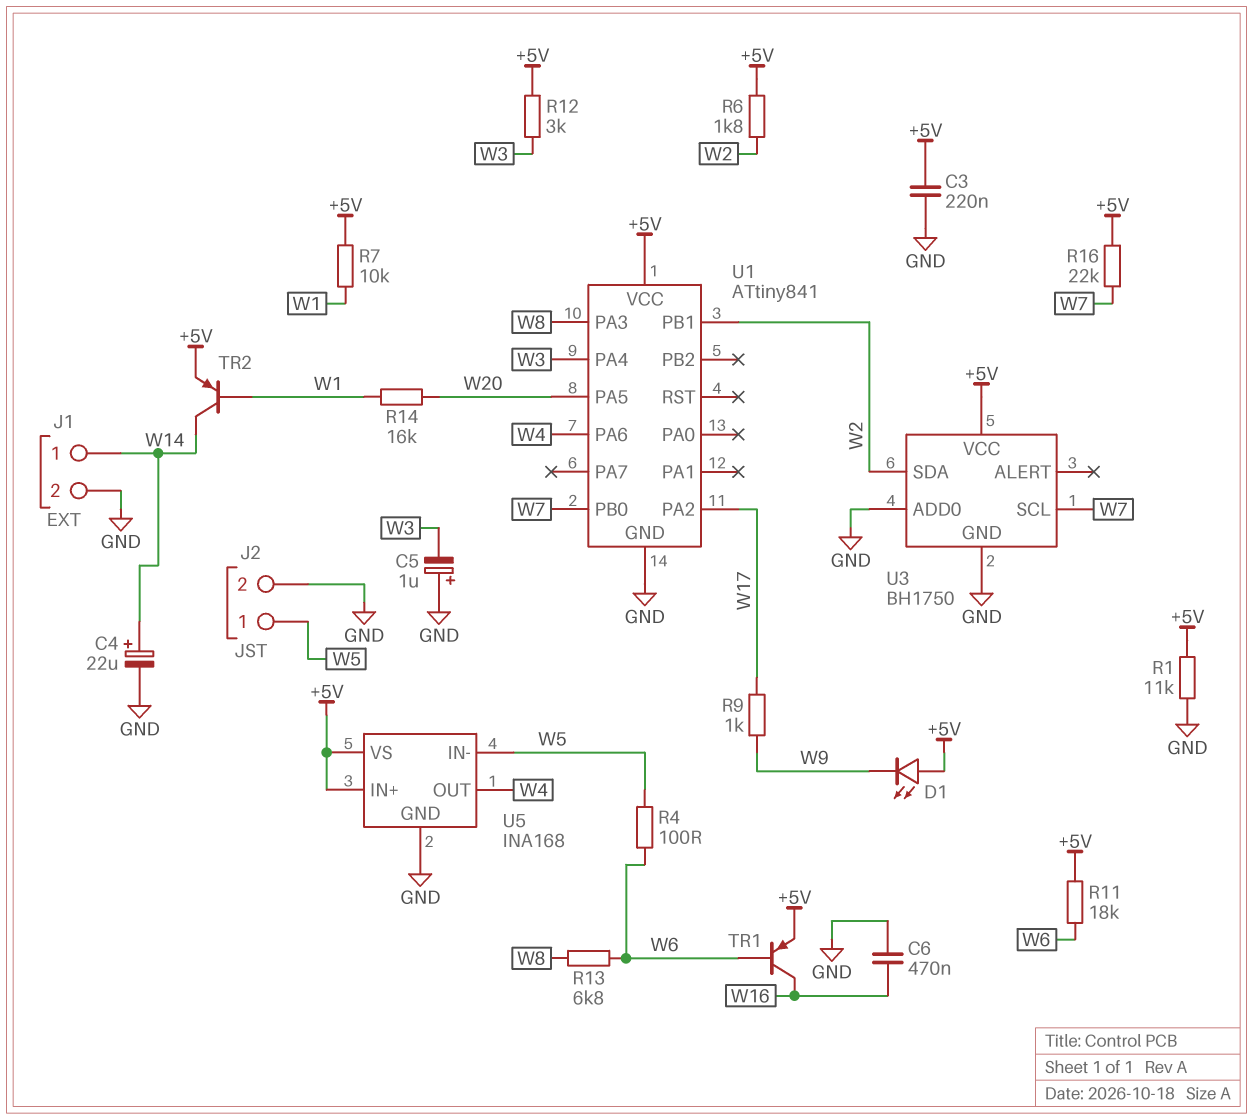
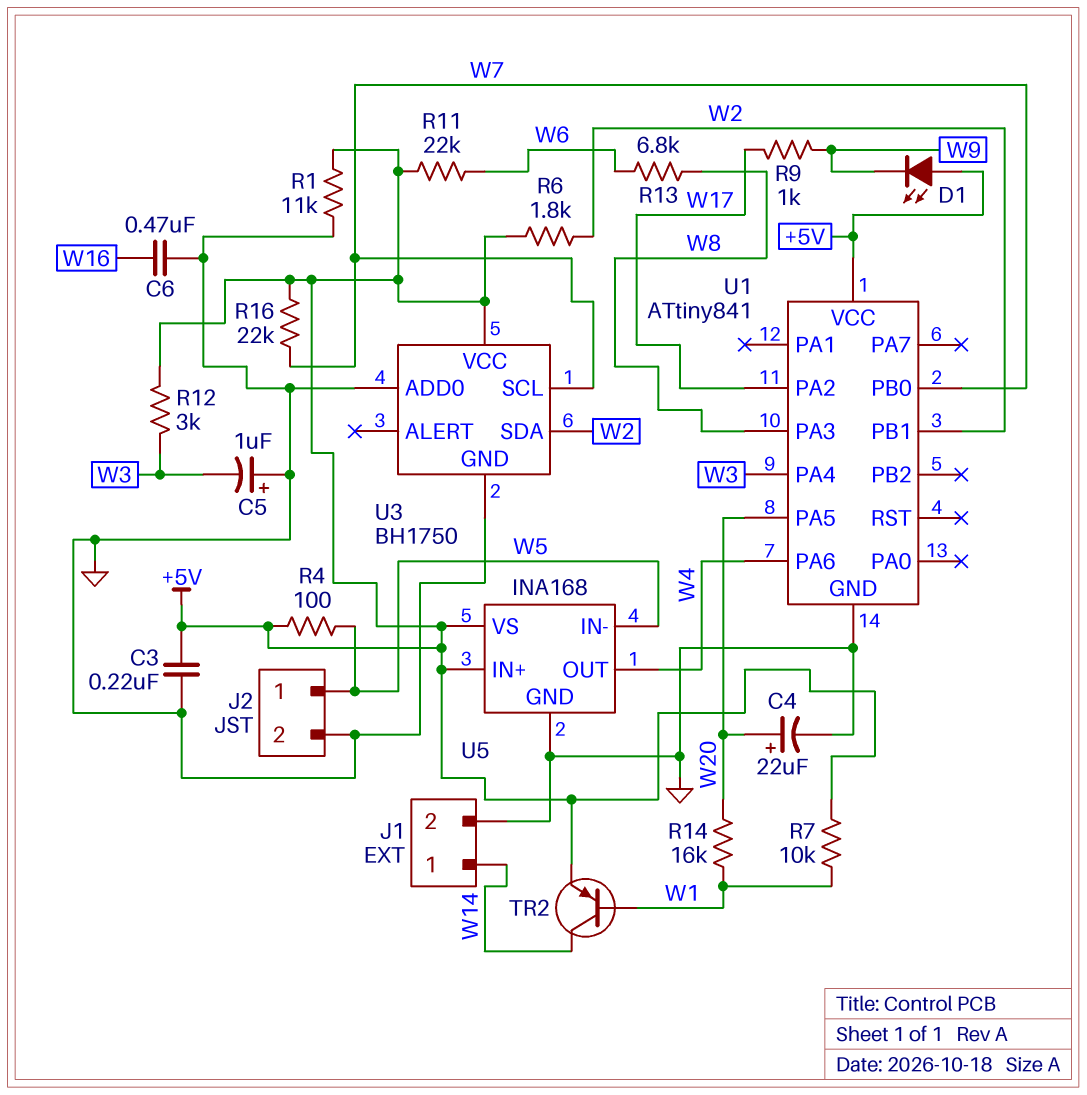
C4: 22uF (plus W14, minus GND) -> 22uF (plus W20, minus GND)
R4: 100 (W5, W6) -> 100 (+5V, W5)
R11: 18k (+5V, W6) -> 22k (+5V, W6)
TR1: PNP (B W6, C W16, E +5V) -> none

